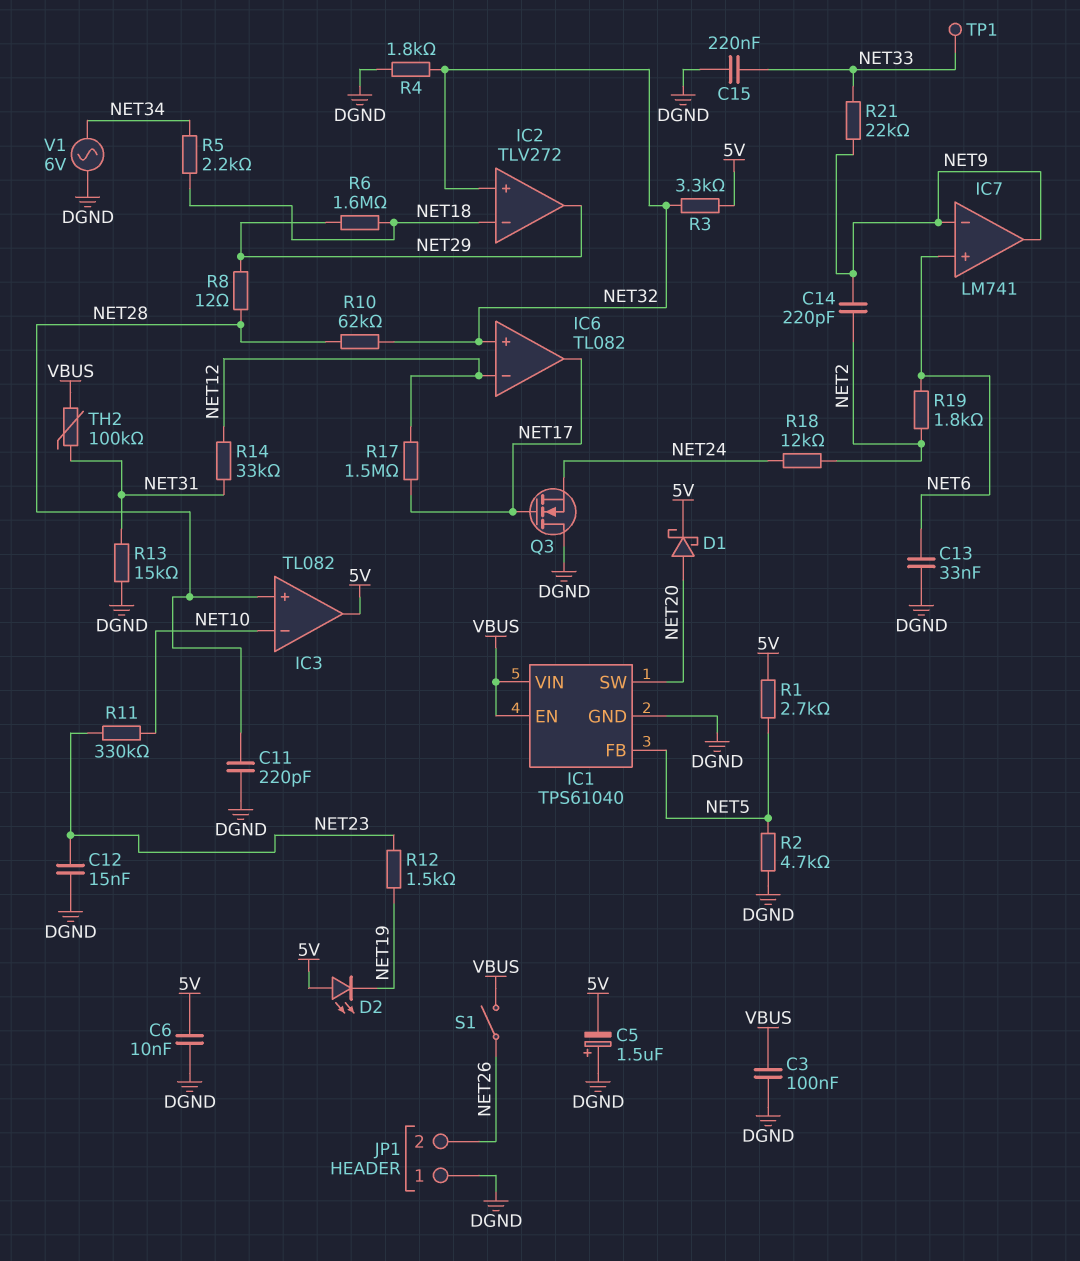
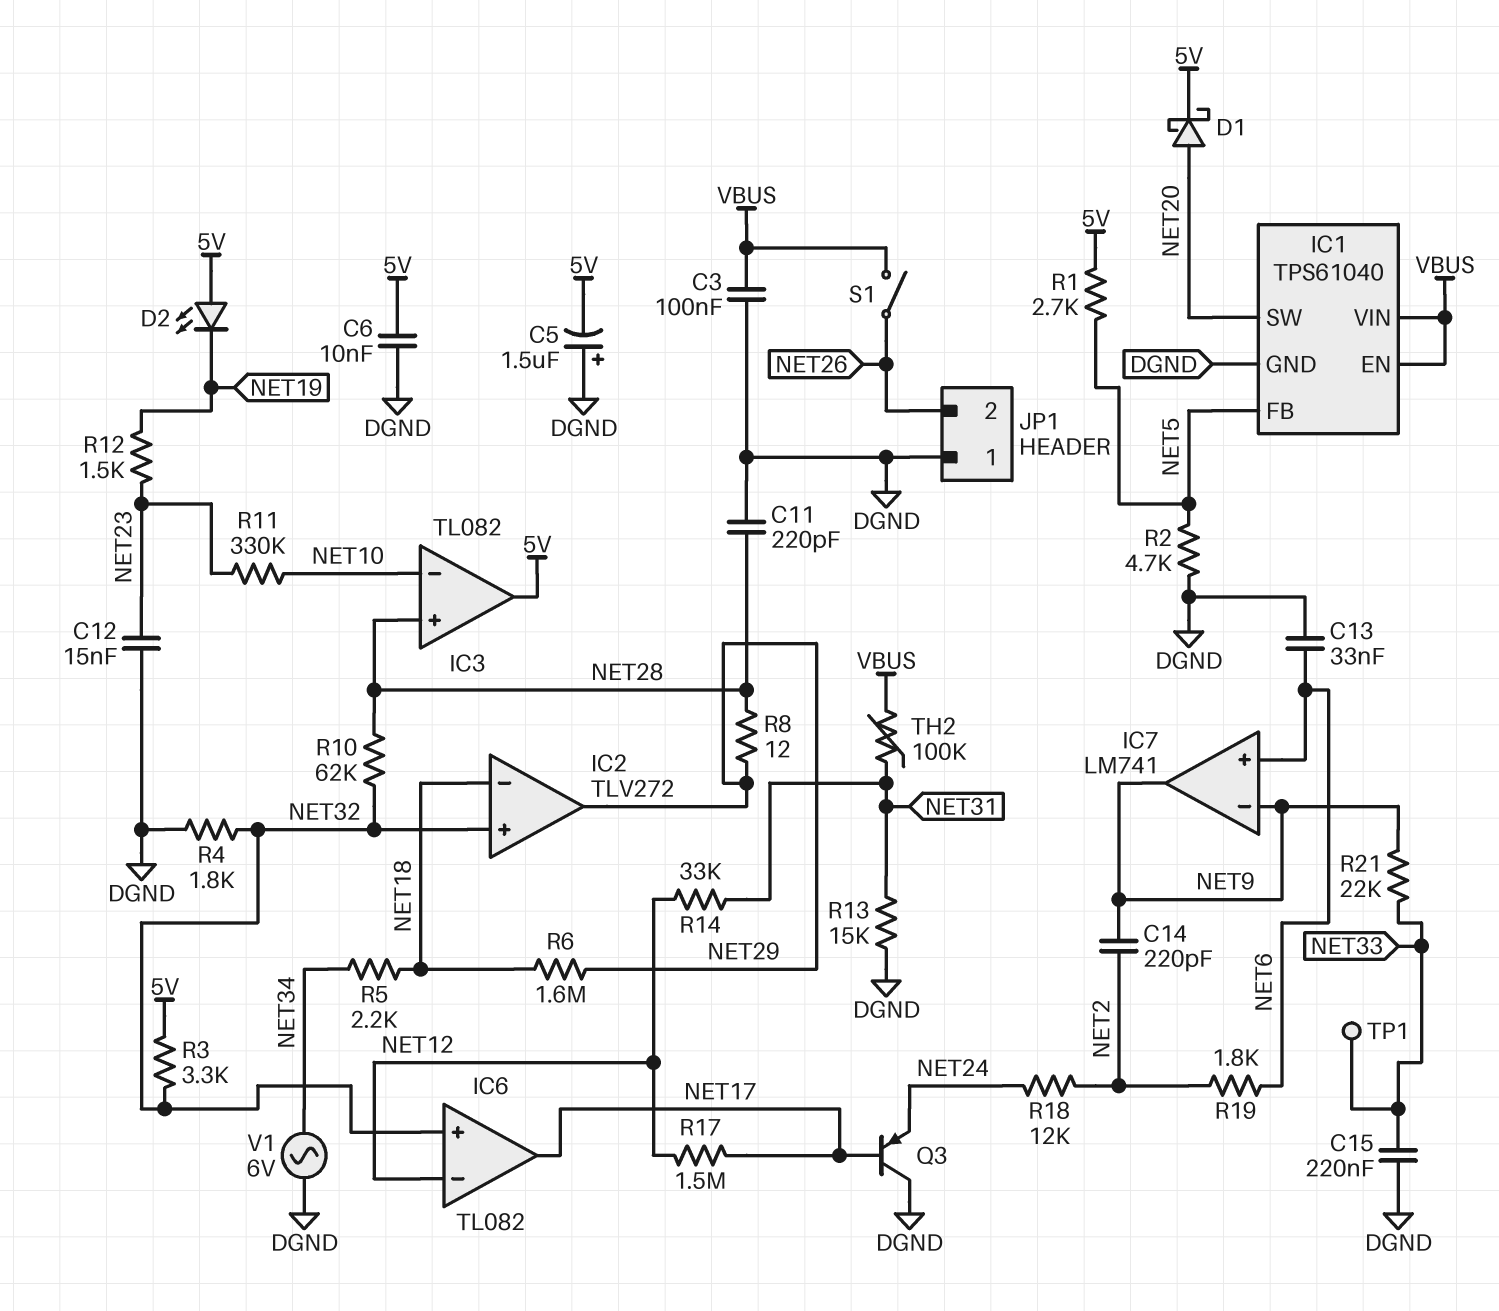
Q3: NMOS (G NET17, D DGND, S NET24) -> PNP (B NET17, C DGND, E NET24)

